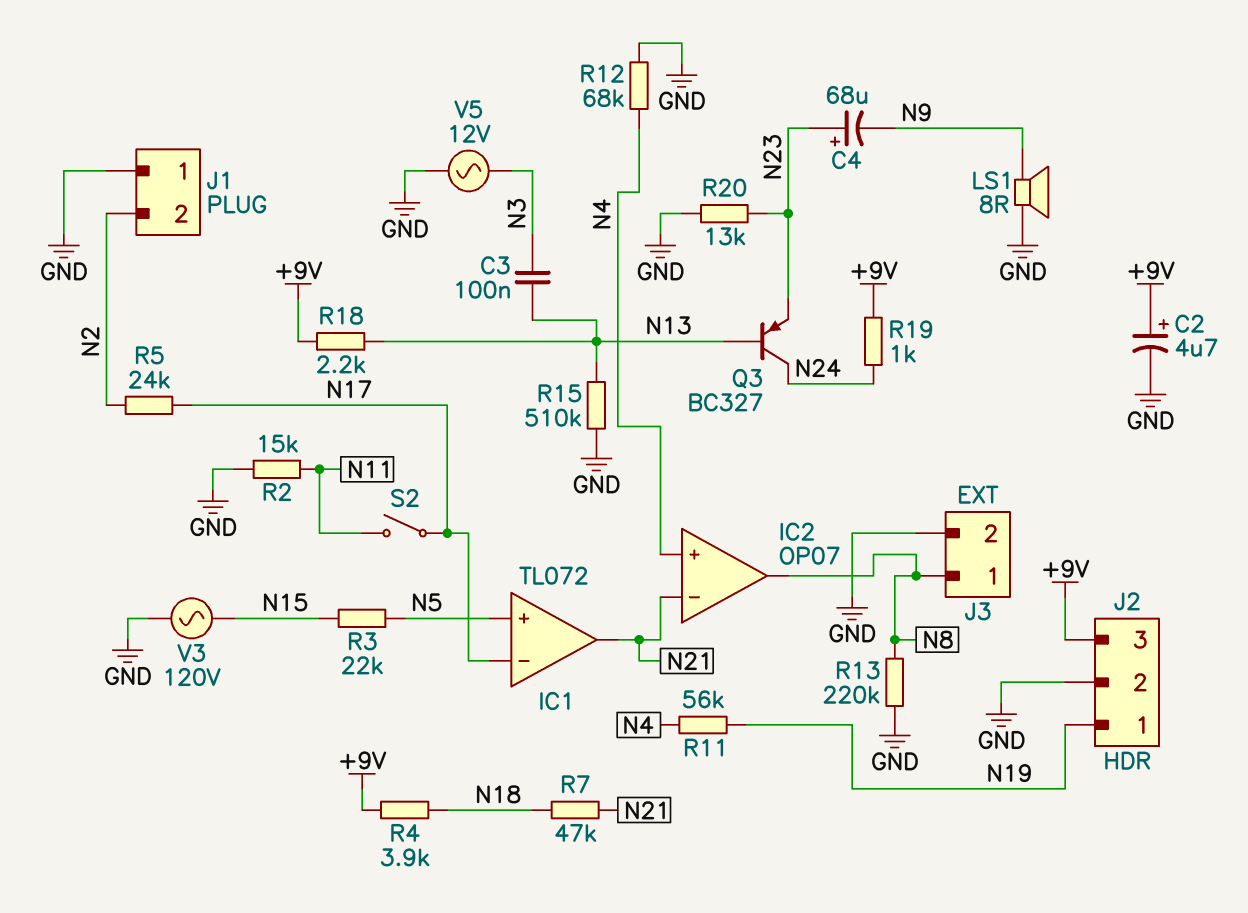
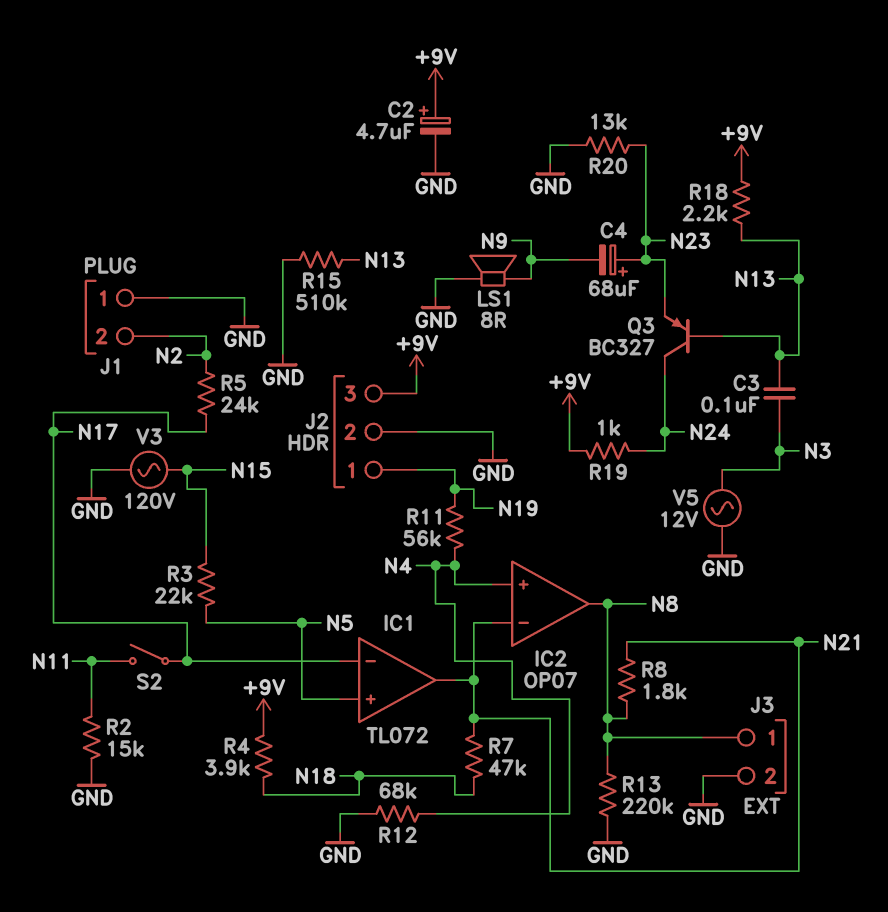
R8: none -> 1.8k (N8, N21)

